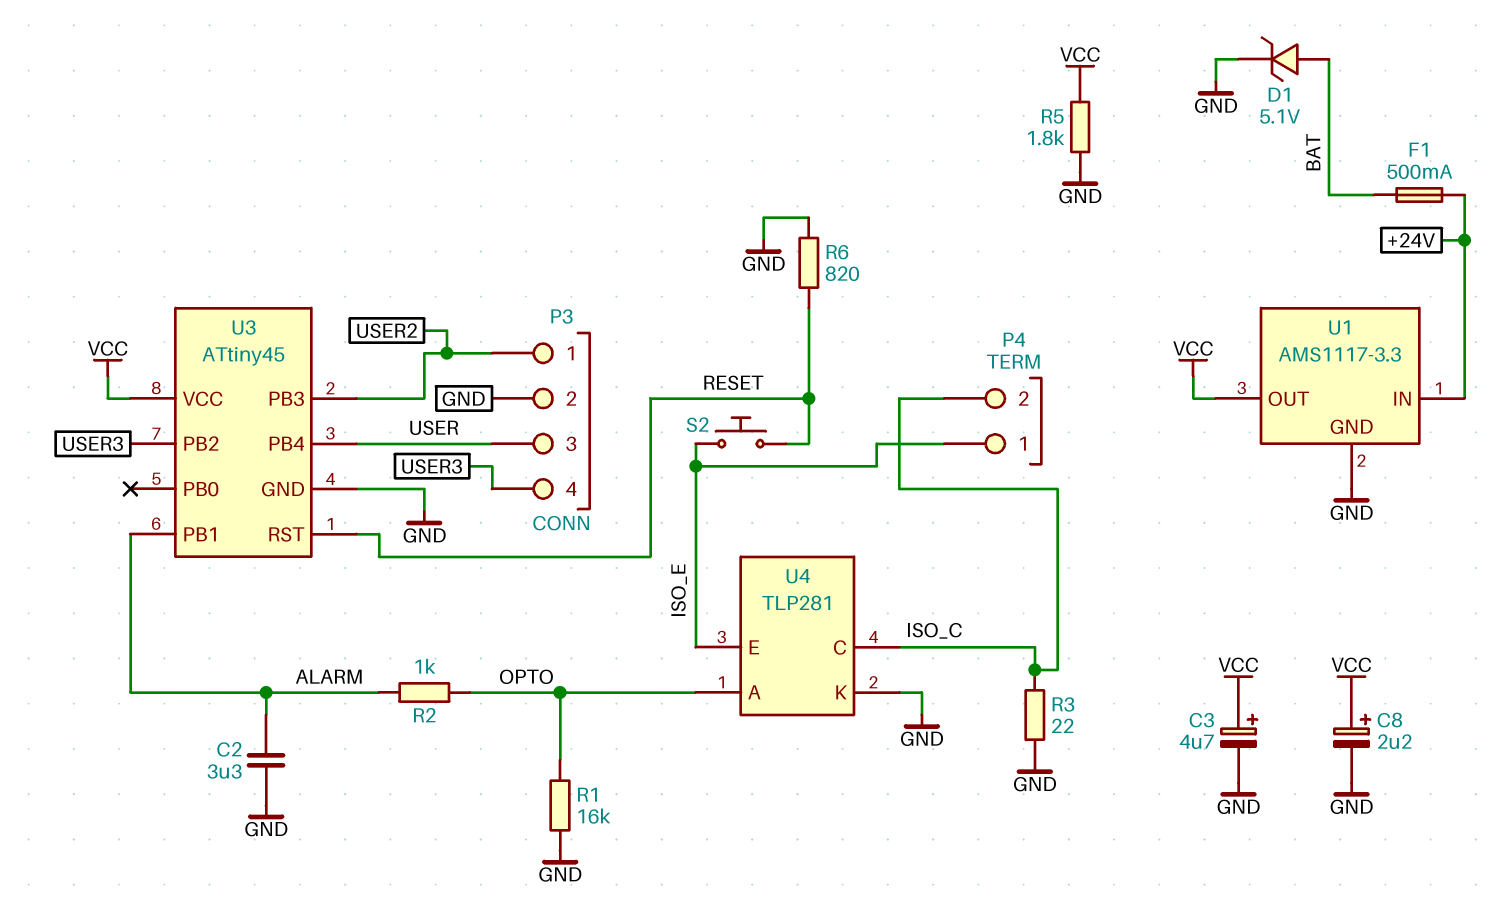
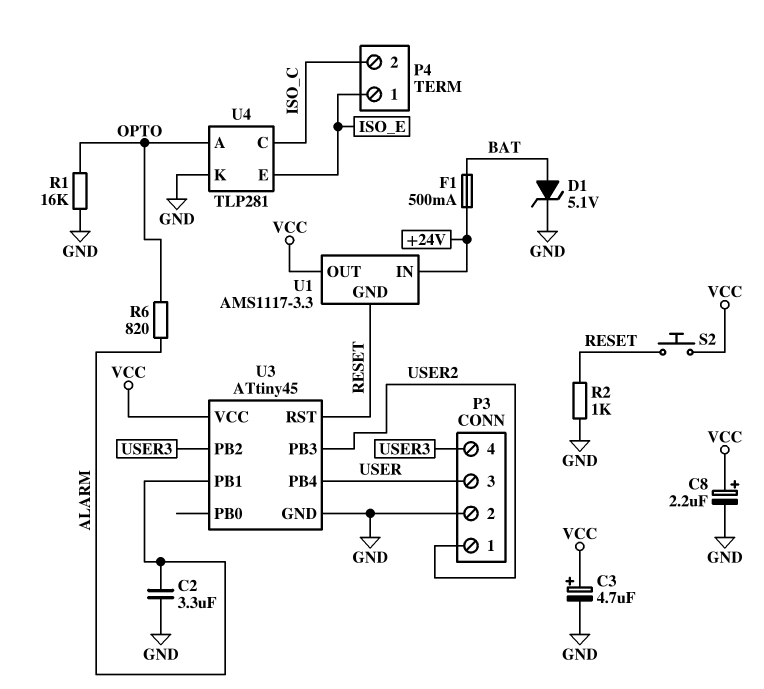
R2: 1k (ALARM, OPTO) -> 1k (GND, RESET)
R3: 22 (GND, ISO_C) -> none
R5: 1.8k (GND, VCC) -> none
R6: 820 (GND, RESET) -> 820 (ALARM, OPTO)
S2: button (ISO_E, RESET) -> button (RESET, VCC)
U1 pin GND: GND -> RESET

